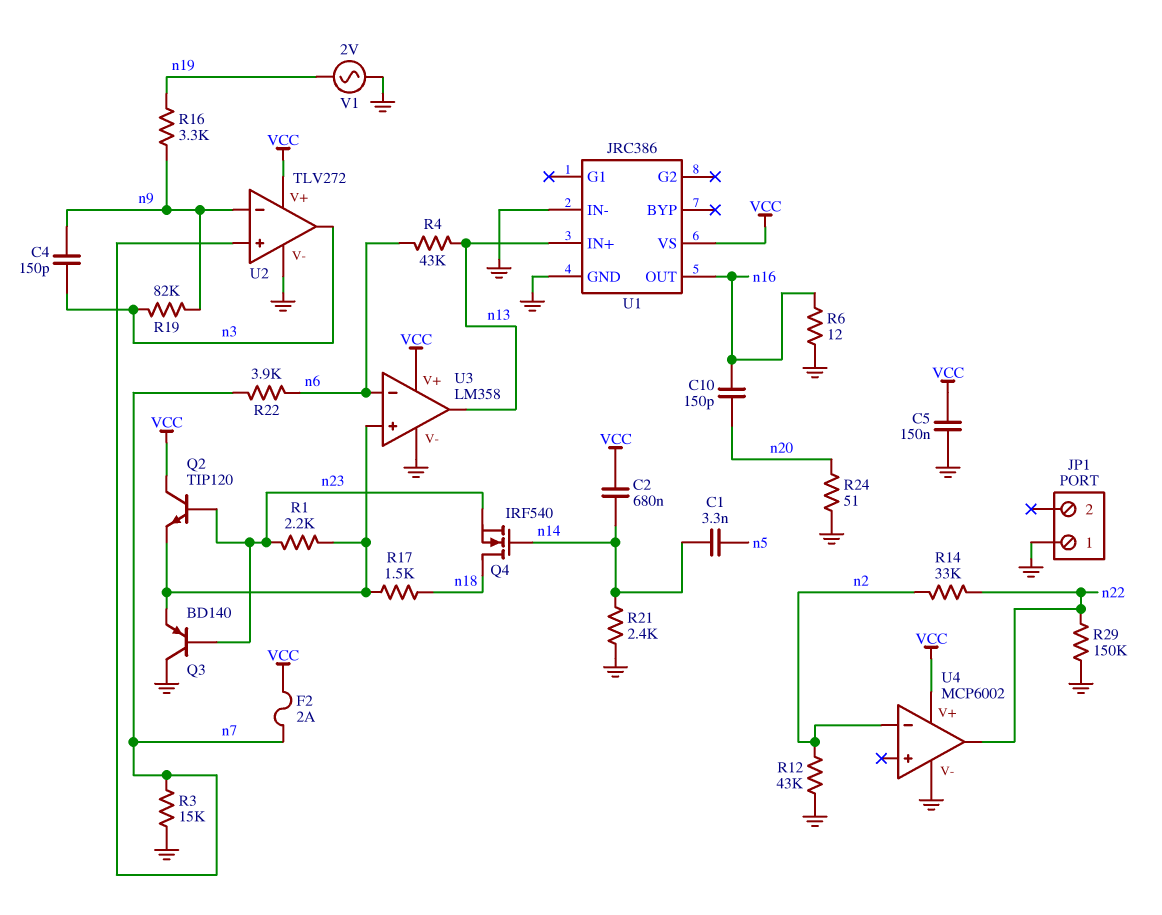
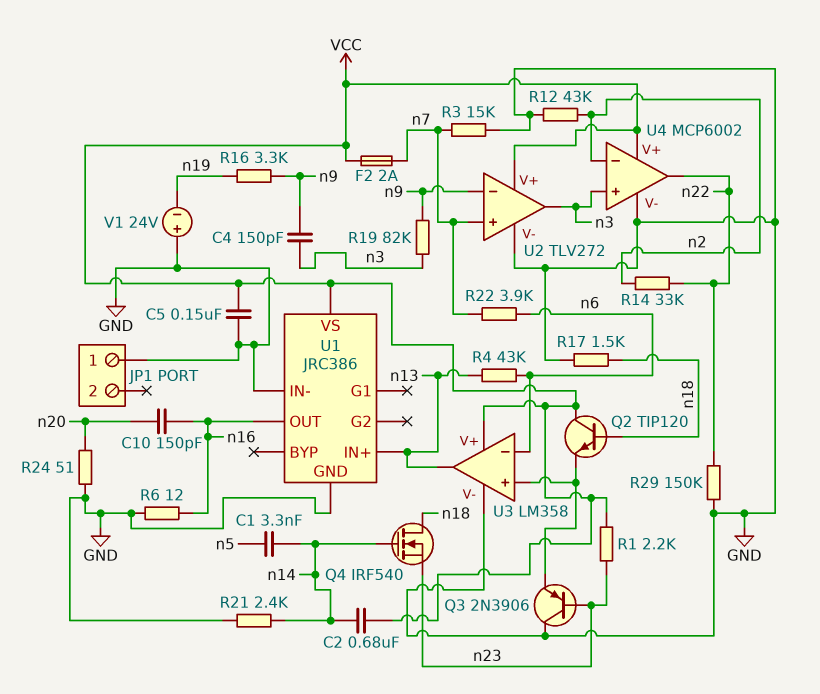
Q2: NPN TIP120 (B n23, C VCC, E U3/in+) -> NPN TIP120 (B n18, C VCC, E U3/in+)
Q3: PNP BD140 (B n23, C GND, E U3/in+) -> PNP 2N3906 (B n23, C GND, E U3/in+)
R1: 2.2k (U3/in+, n23) -> 2.2k (VCC, n23)
R17: 1.5k (U3/in+, n18) -> 1.5k (GND, n18)
U4 pin in+: none -> n3
V1: AC 2V (GND, n19) -> 24V (plus GND, minus n19)

